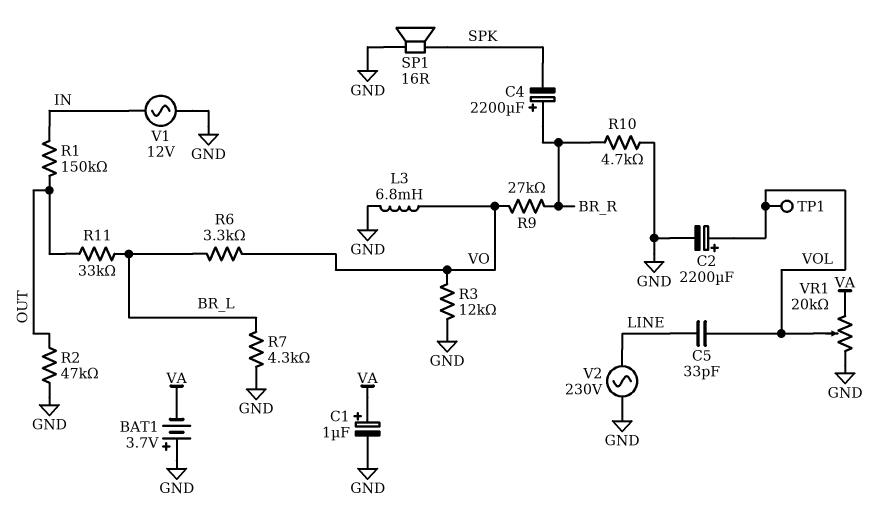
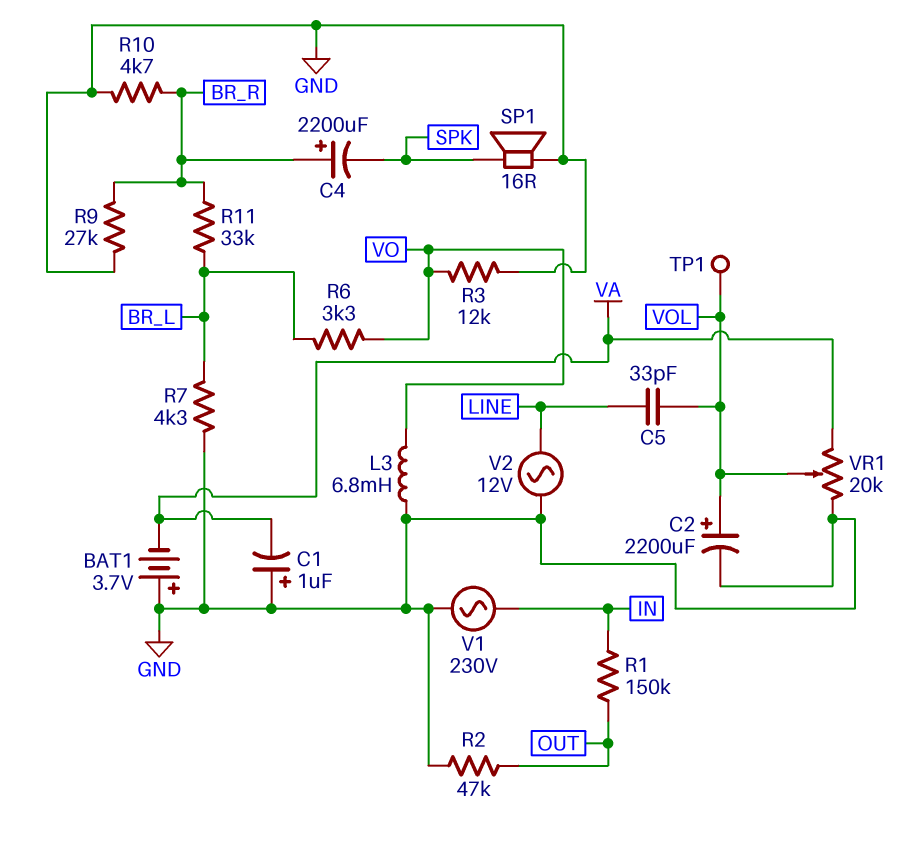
C1: 1uF (plus VA, minus GND) -> 1uF (plus GND, minus VA)
R9: 27k (BR_R, VO) -> 27k (BR_R, GND)
R11: 33k (BR_L, OUT) -> 33k (BR_L, BR_R)
V1: AC 12V (GND, IN) -> AC 230V (GND, IN)
V2: AC 230V (GND, LINE) -> AC 12V (GND, LINE)

